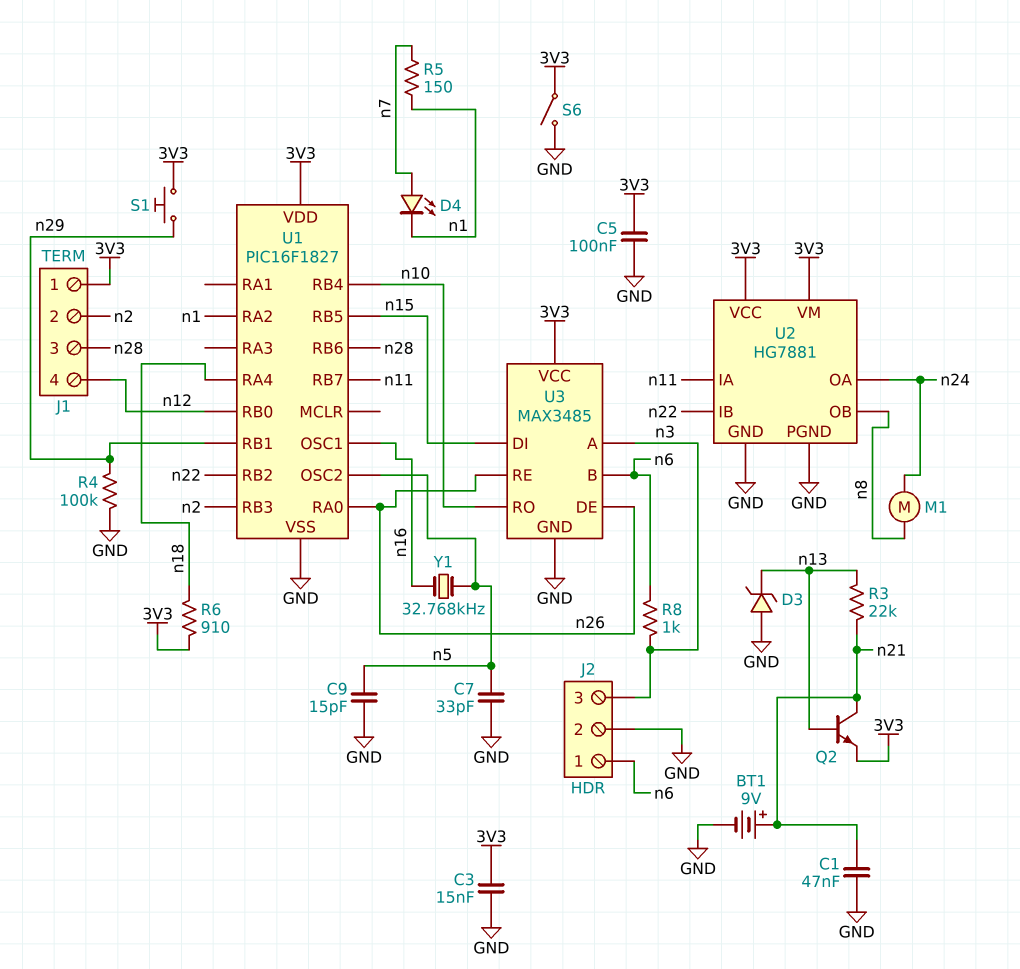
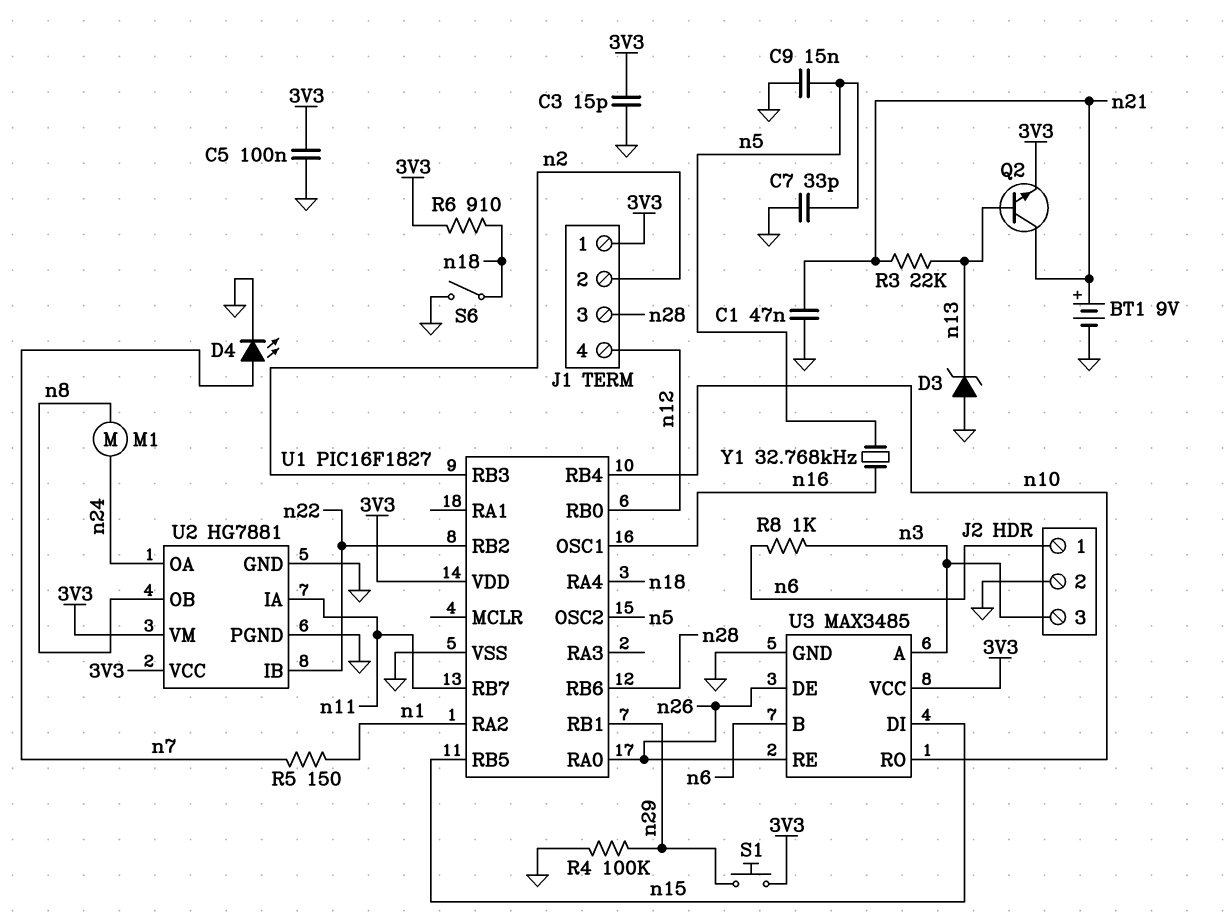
C3: 15nF (3V3, GND) -> 15pF (3V3, GND)
C9: 15pF (GND, n5) -> 15nF (GND, n5)
D4: LED (A n7, K n1) -> LED (A n7, K GND)
S6: switch (3V3, GND) -> switch (GND, n18)

